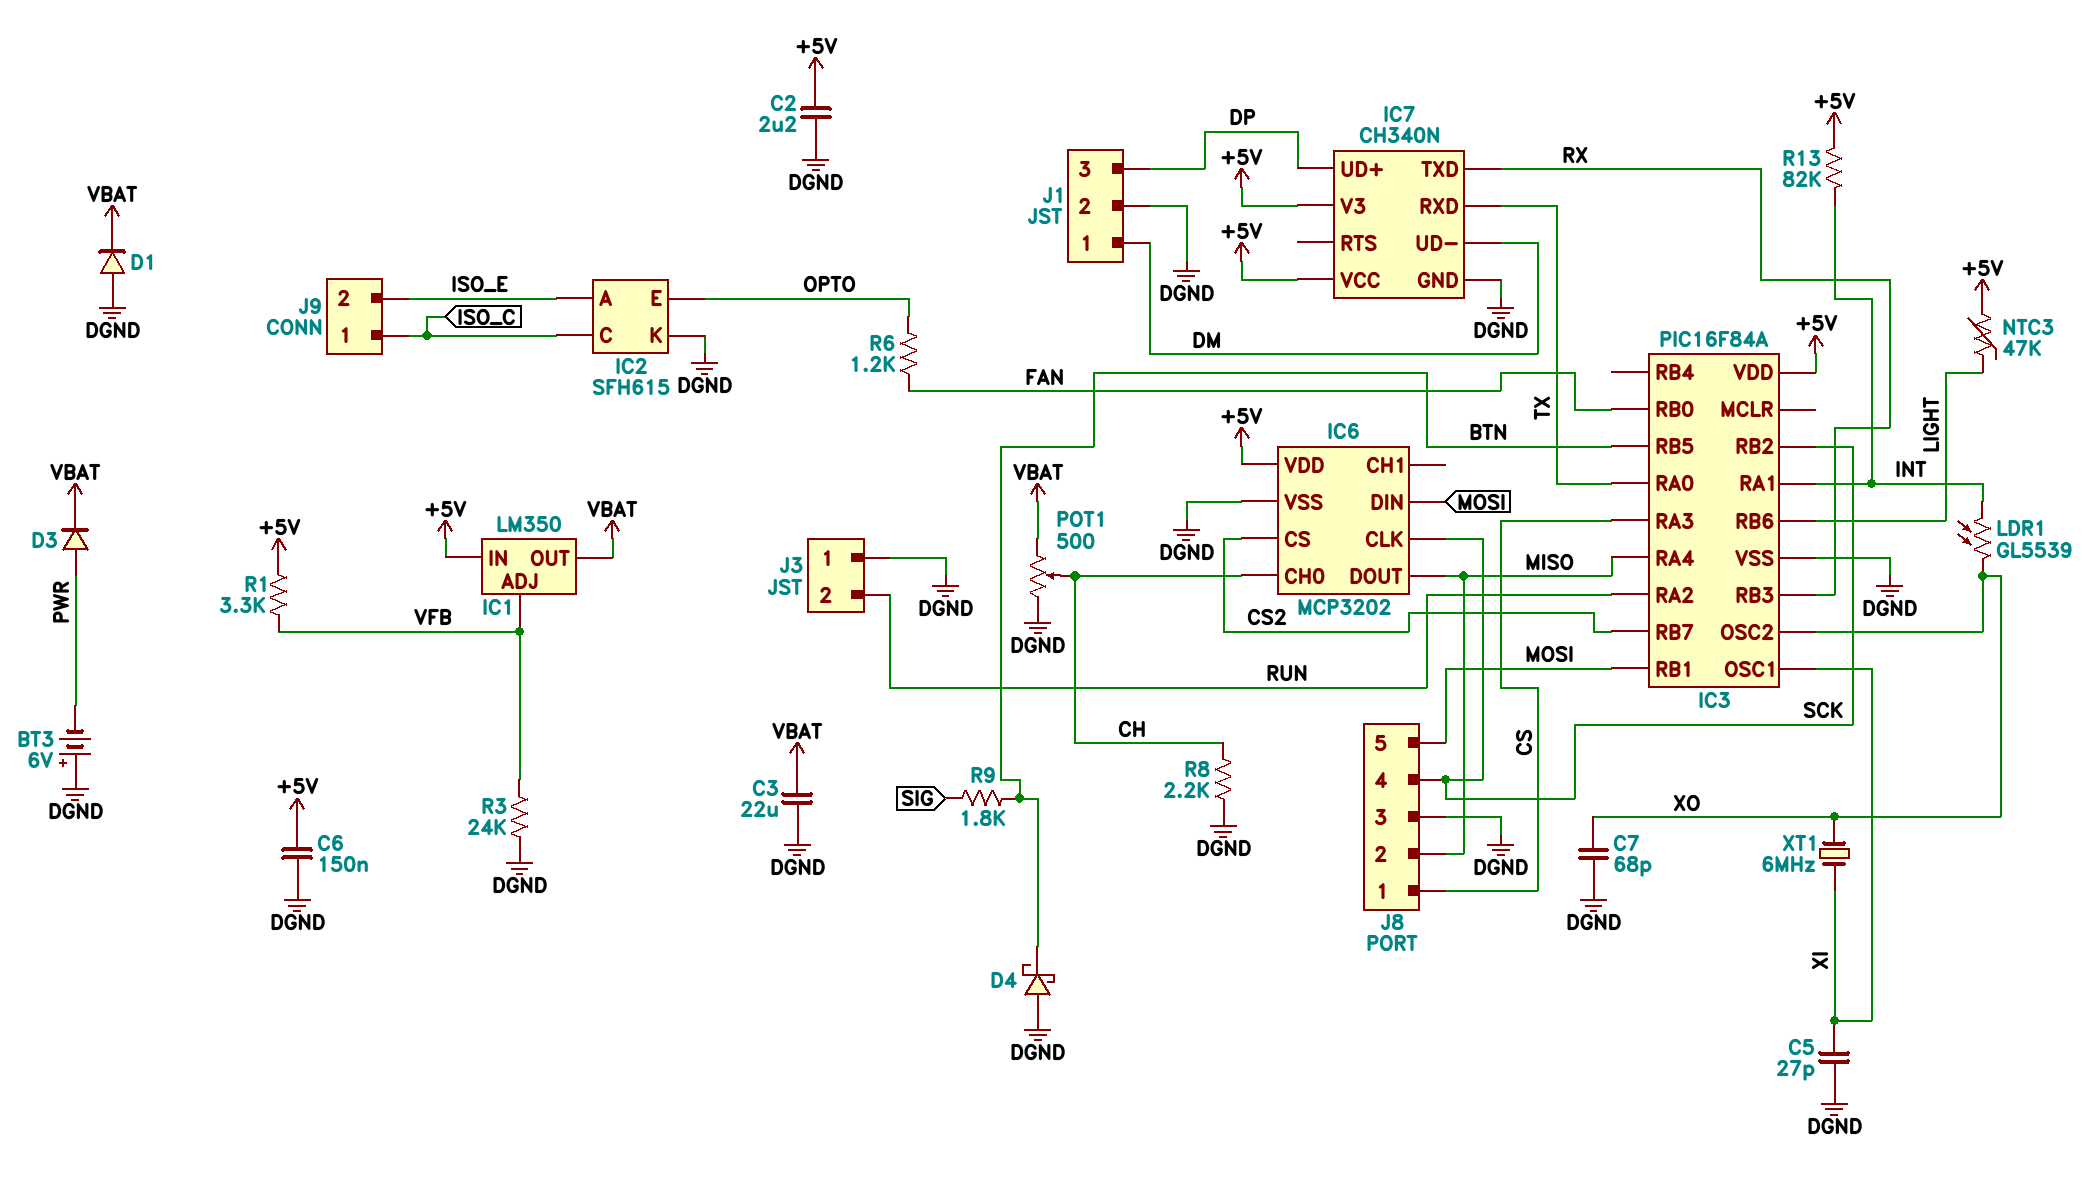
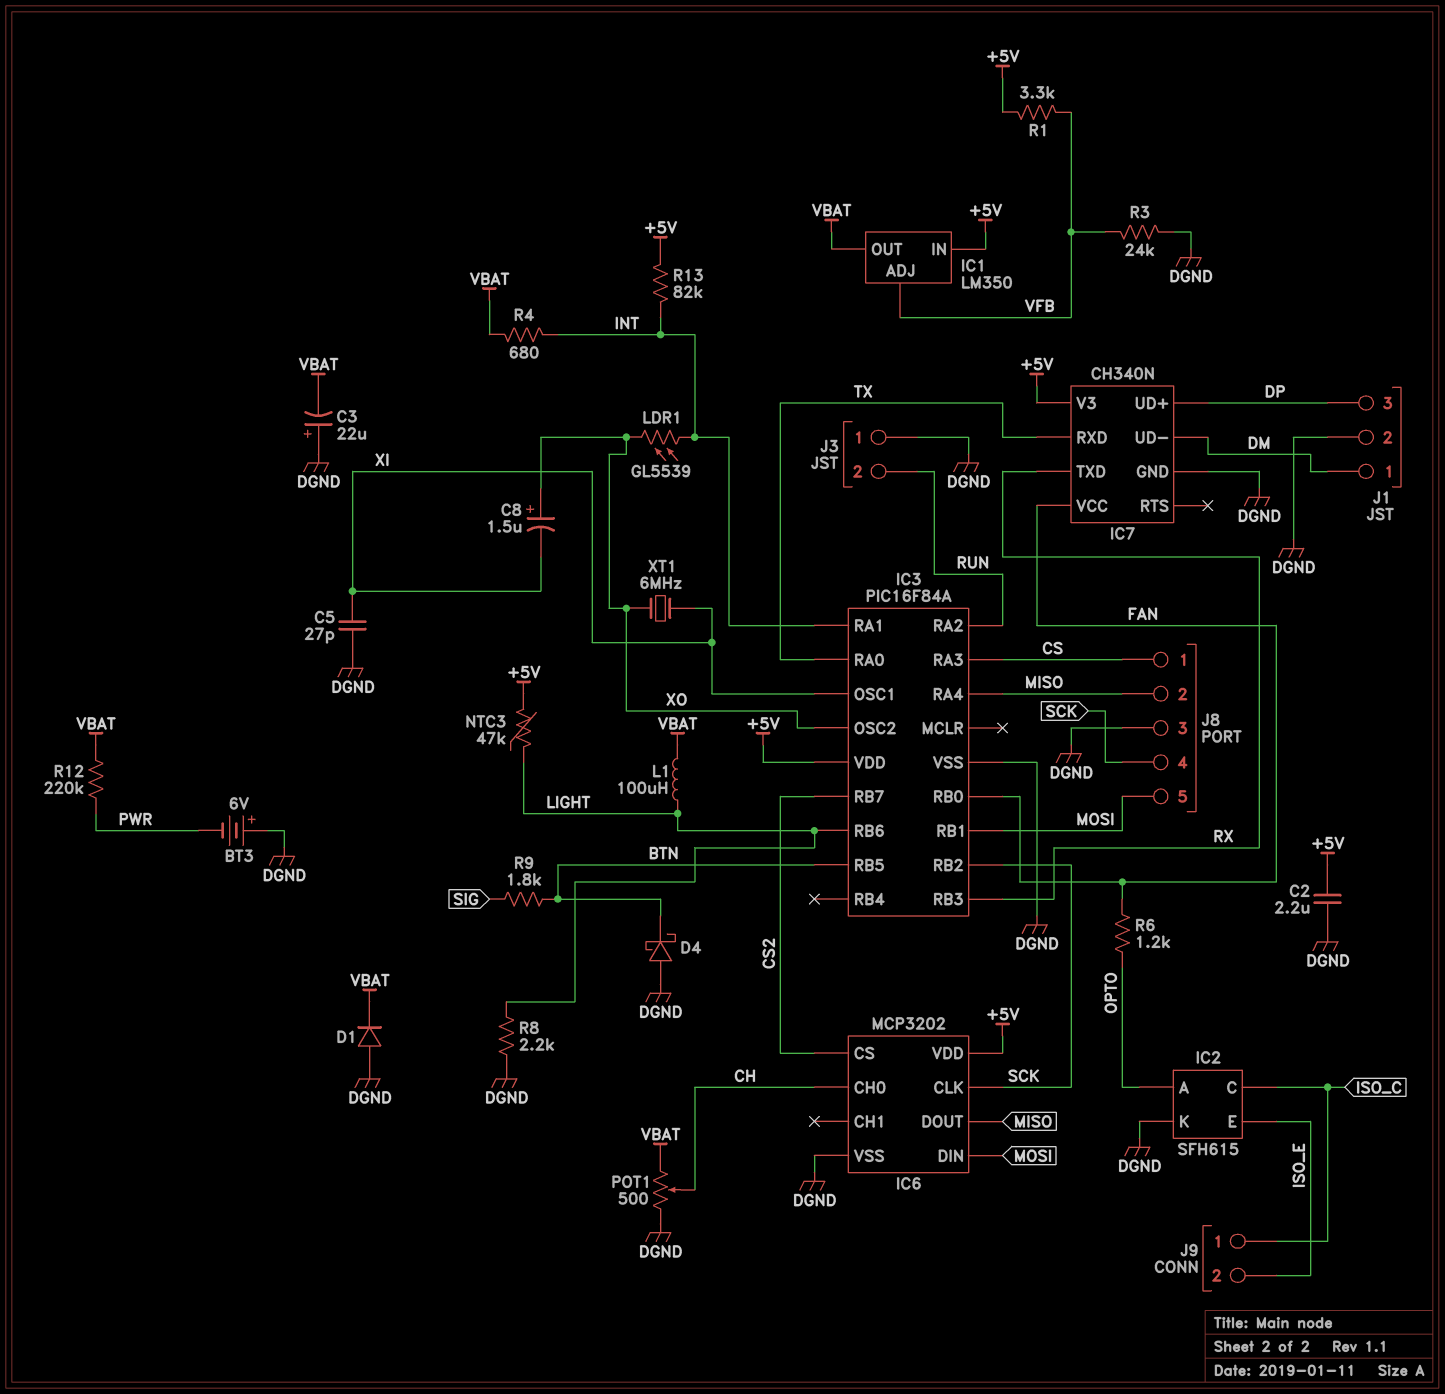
C3: 22uF (DGND, VBAT) -> 22uF (plus DGND, minus VBAT)
C6: 150nF (+5V, DGND) -> none
C7: 68pF (DGND, XO) -> none
C8: none -> 1.5uF (plus XO, minus XI)
D3: diode (A PWR, K VBAT) -> none
IC2 pin A: ISO_E -> OPTO
IC2 pin E: OPTO -> ISO_E
IC7 pin VCC: +5V -> FAN
L1: none -> 100uH (LIGHT, VBAT)
R4: none -> 680 (INT, VBAT)
R8: 2.2k (CH, DGND) -> 2.2k (DGND, LIGHT)
R12: none -> 220k (PWR, VBAT)

